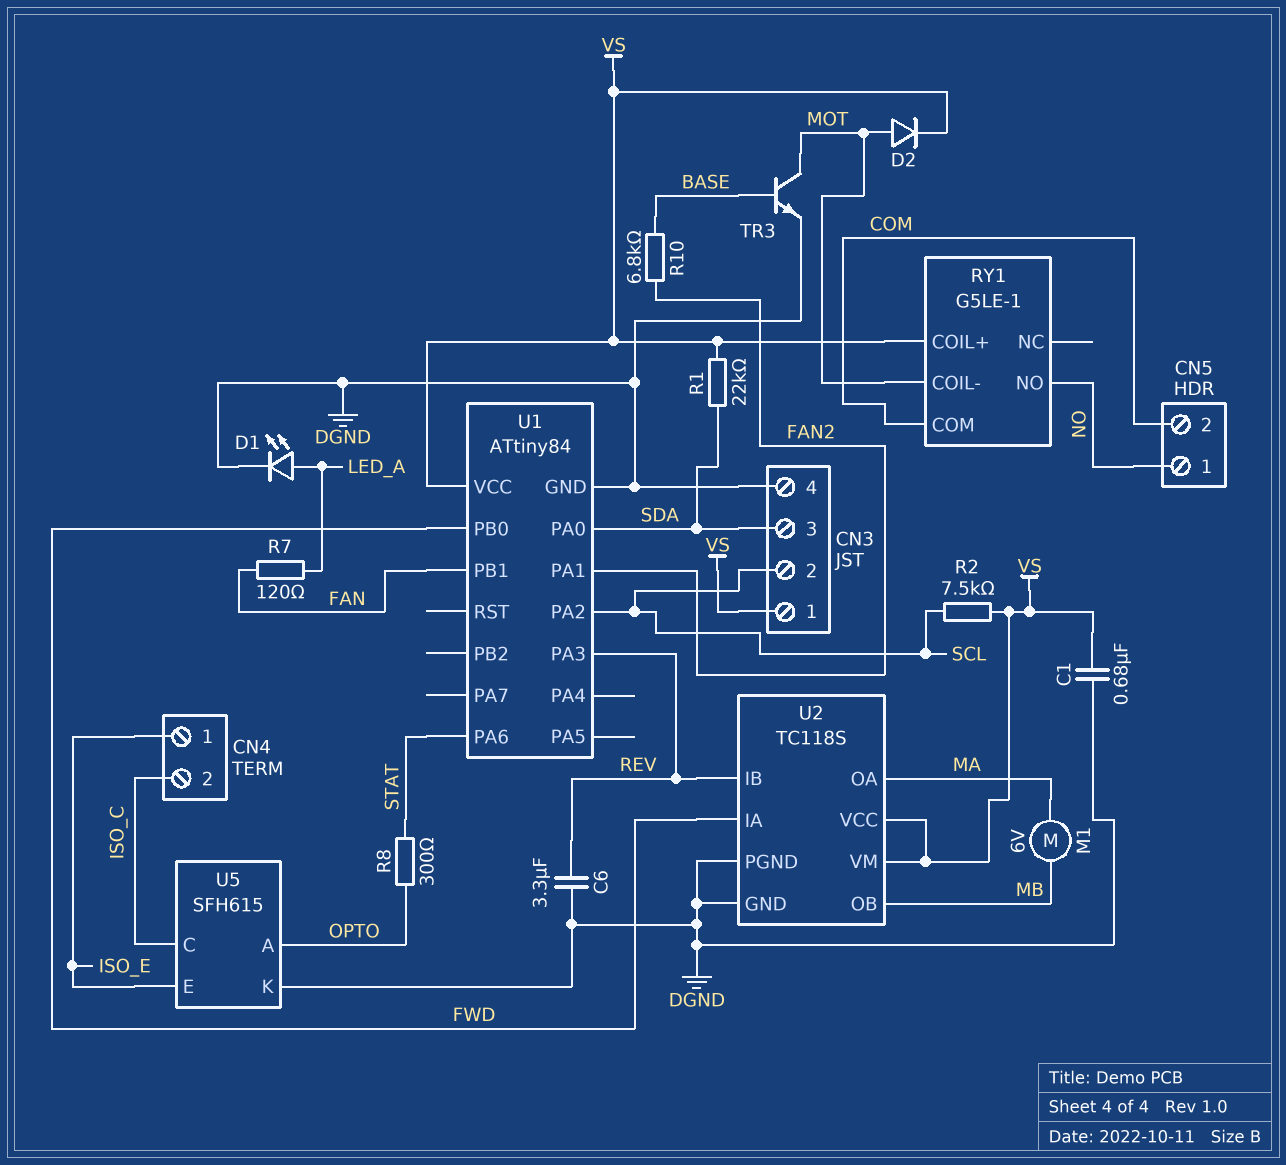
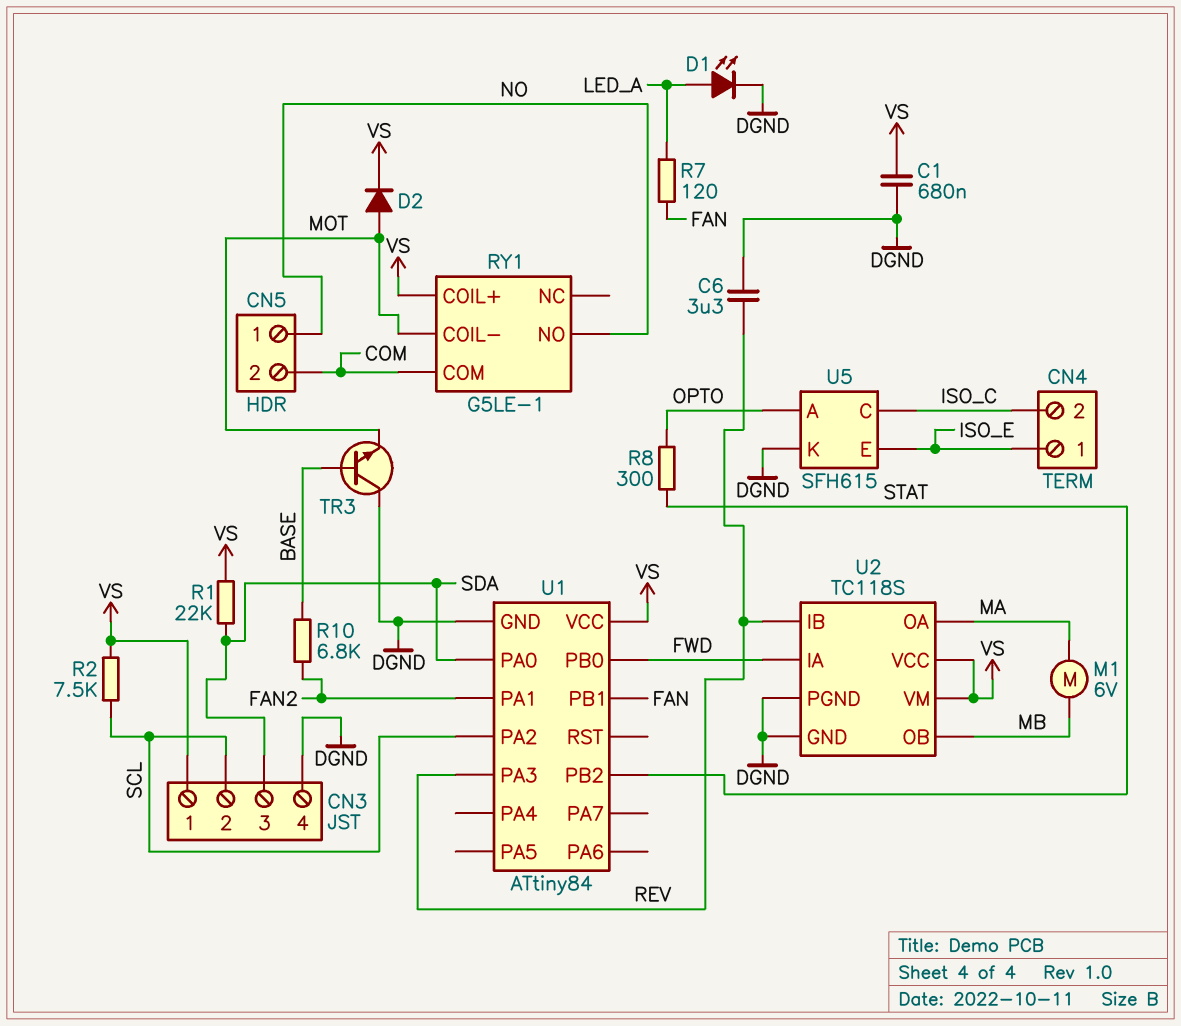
TR3: NPN (B BASE, C MOT, E DGND) -> NPN (B BASE, C DGND, E MOT)
U1 pin PA6: STAT -> none
U1 pin PB2: none -> STAT

